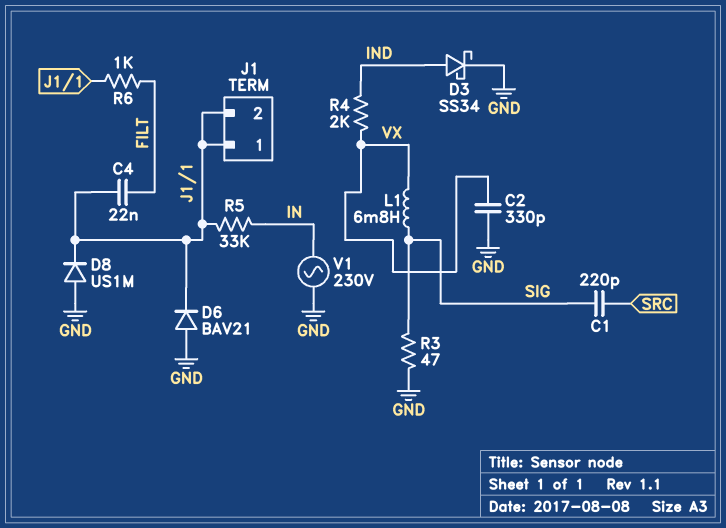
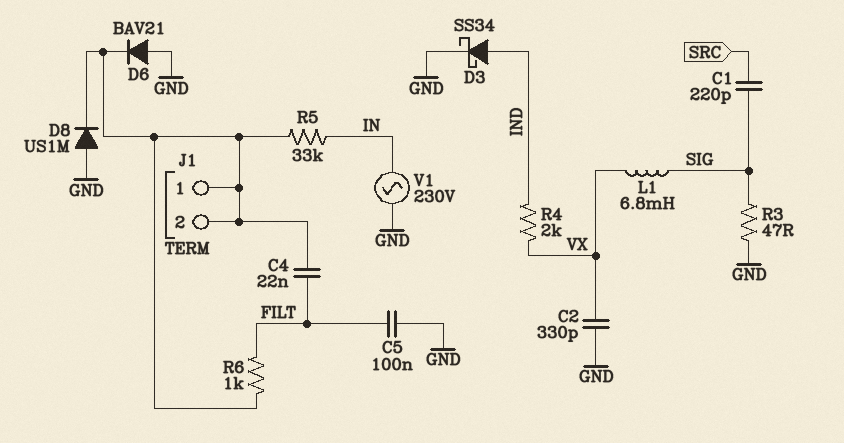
C5: none -> 100nF (FILT, GND)

